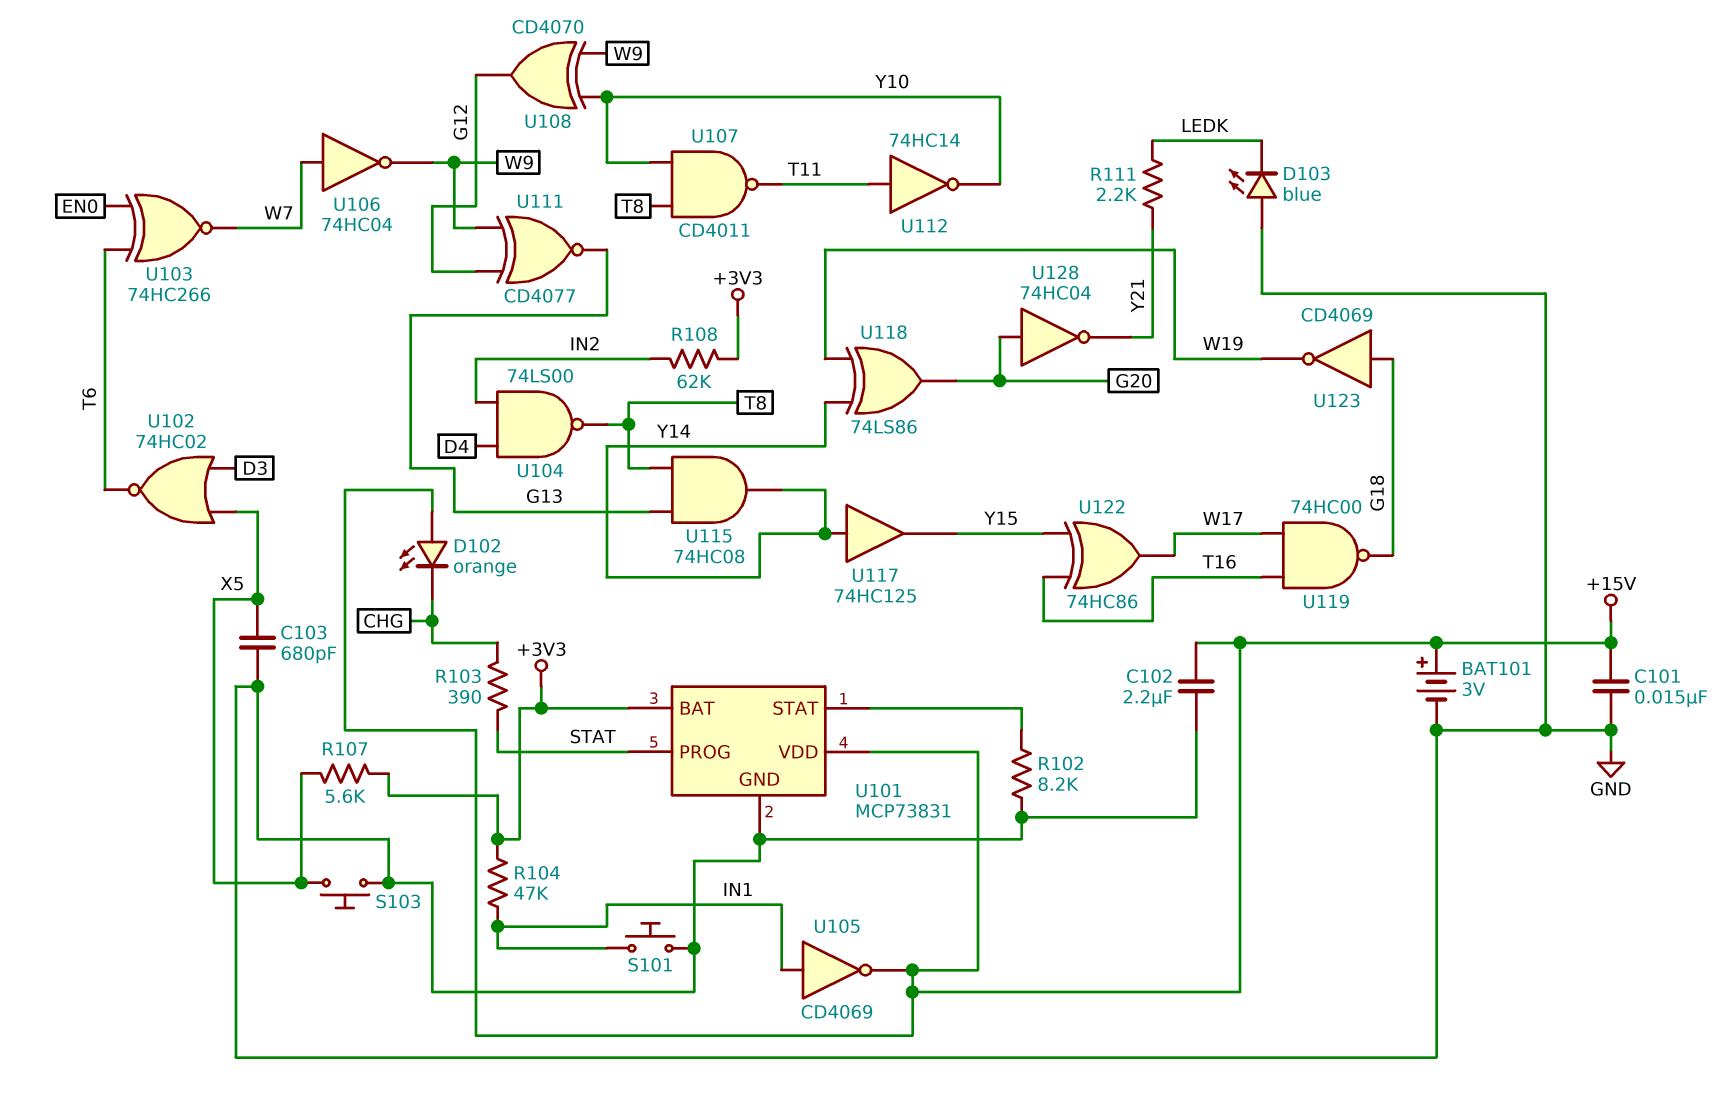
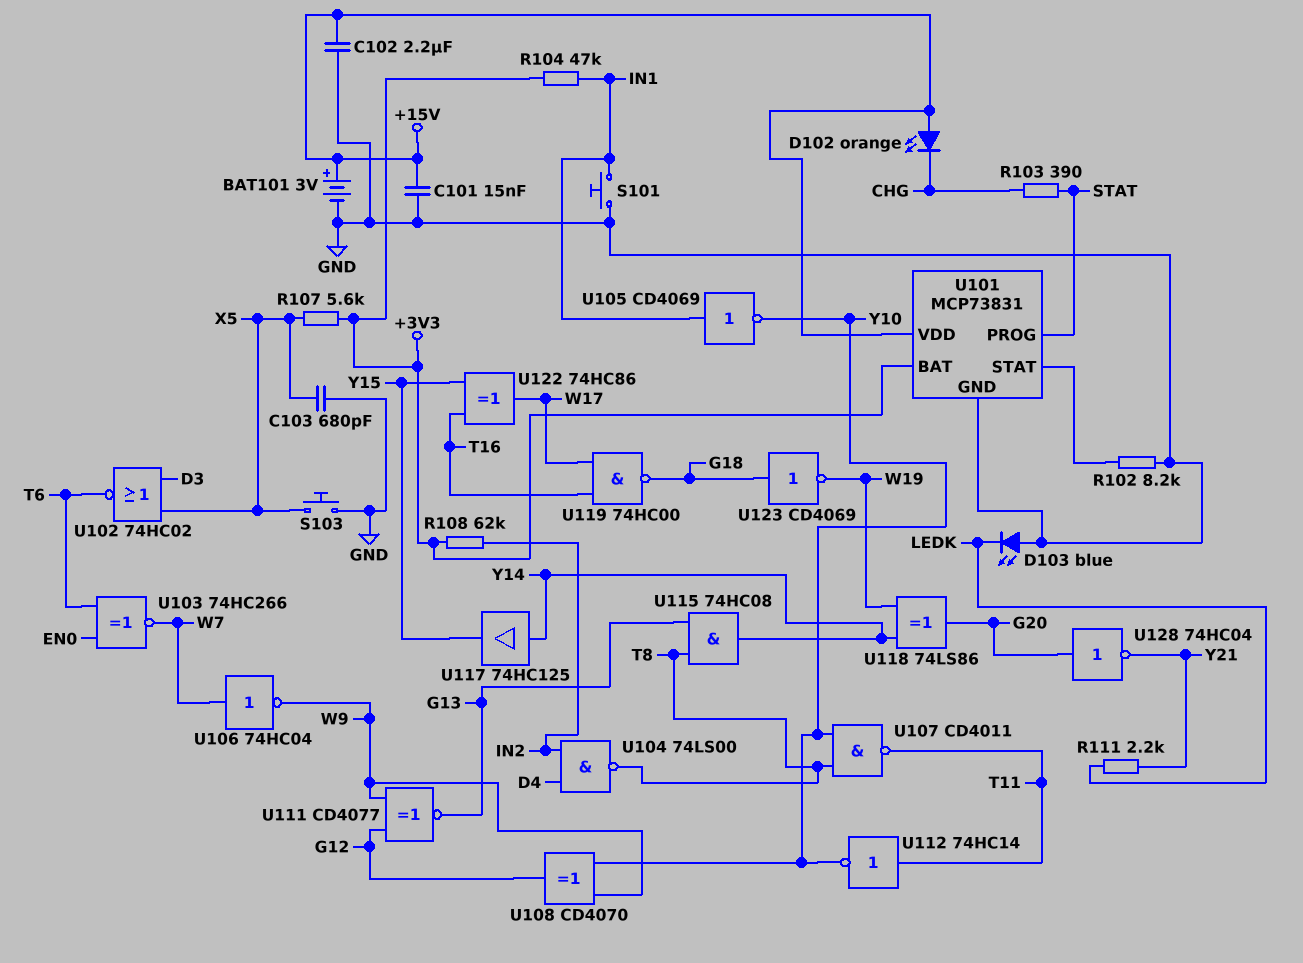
U105: NOT CD4069 (in IN1, out +15V) -> NOT CD4069 (in IN1, out Y10)

